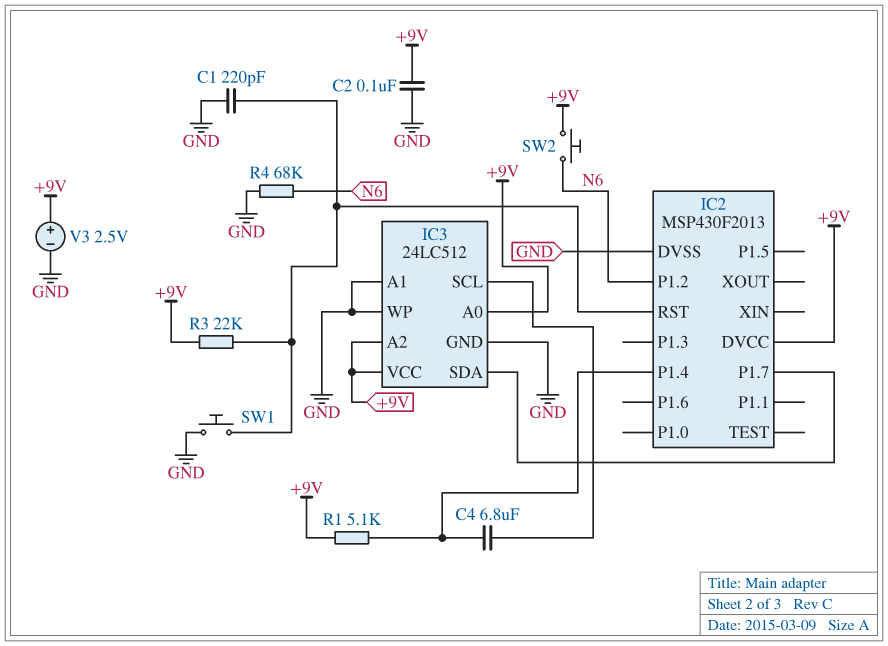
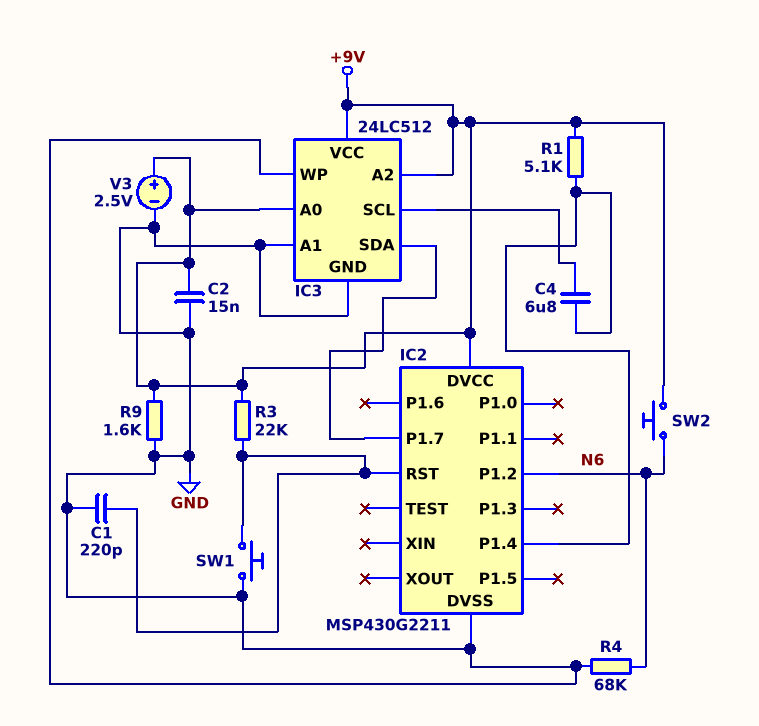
C2: 100nF (+9V, GND) -> 15nF (+9V, GND)
IC2: MSP430F2013 -> MSP430G2211
R9: none -> 1.6k (+9V, GND)

